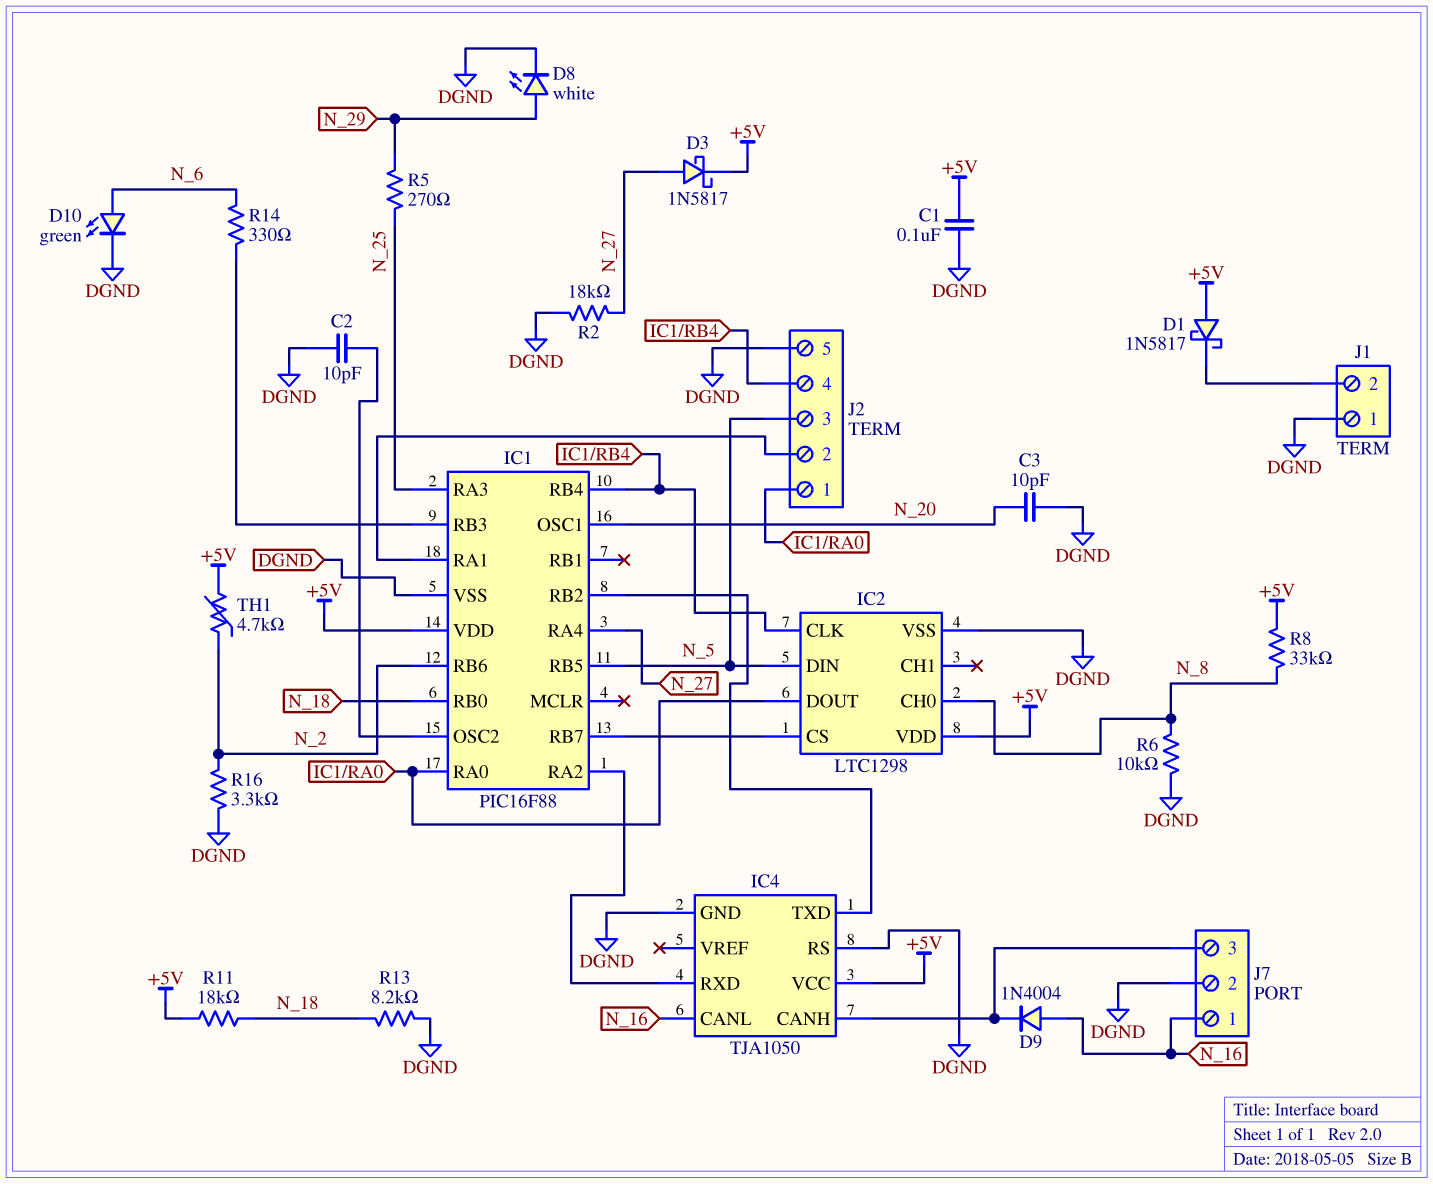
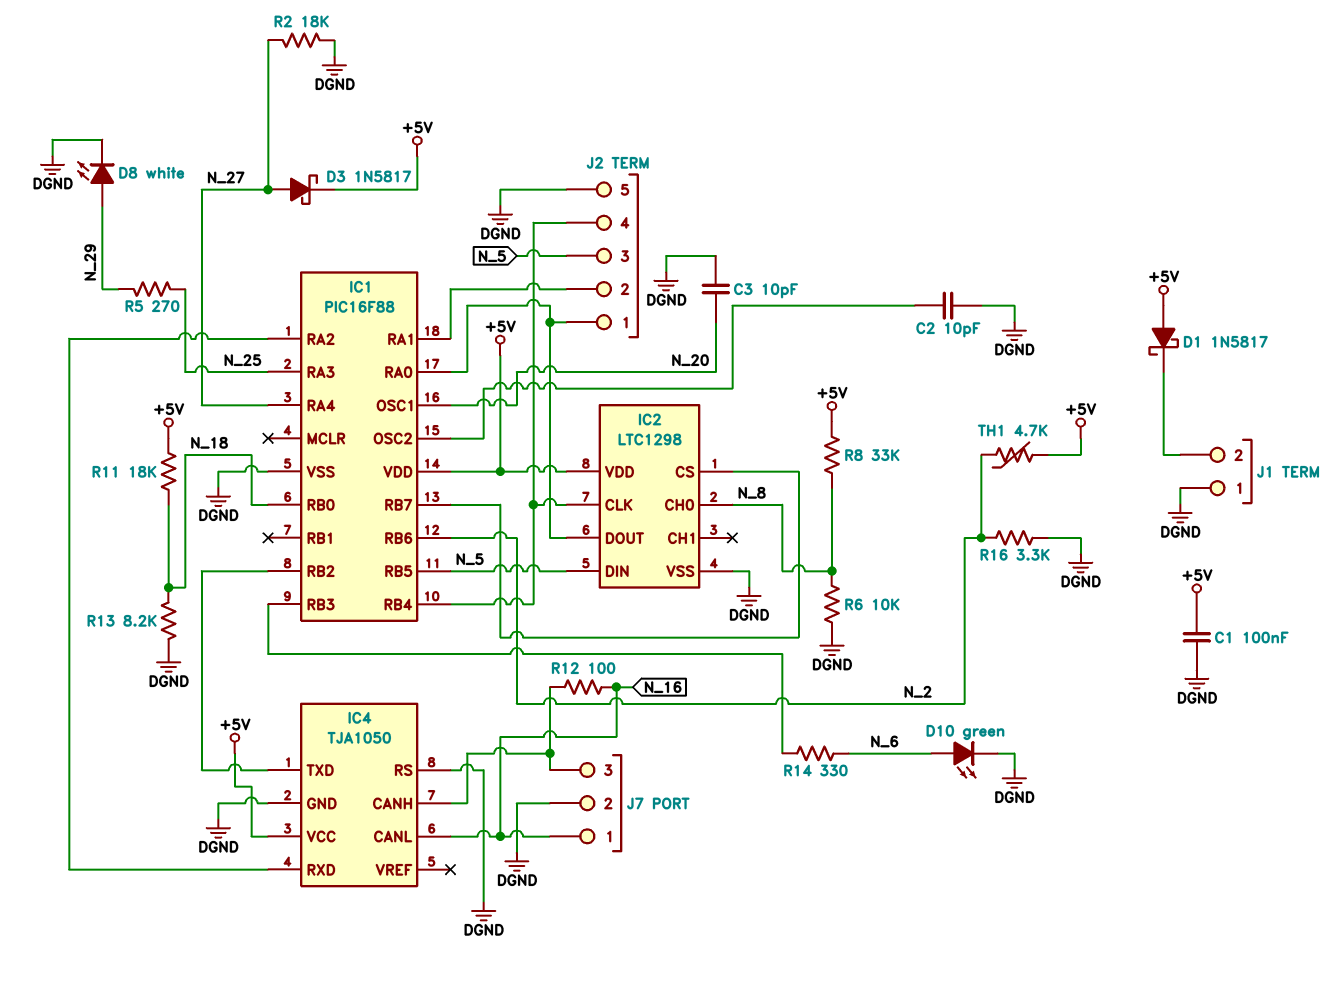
D9: diode 1N4004 (A N_16, K IC4/CANH) -> none
R12: none -> 100 (IC4/CANH, N_16)

